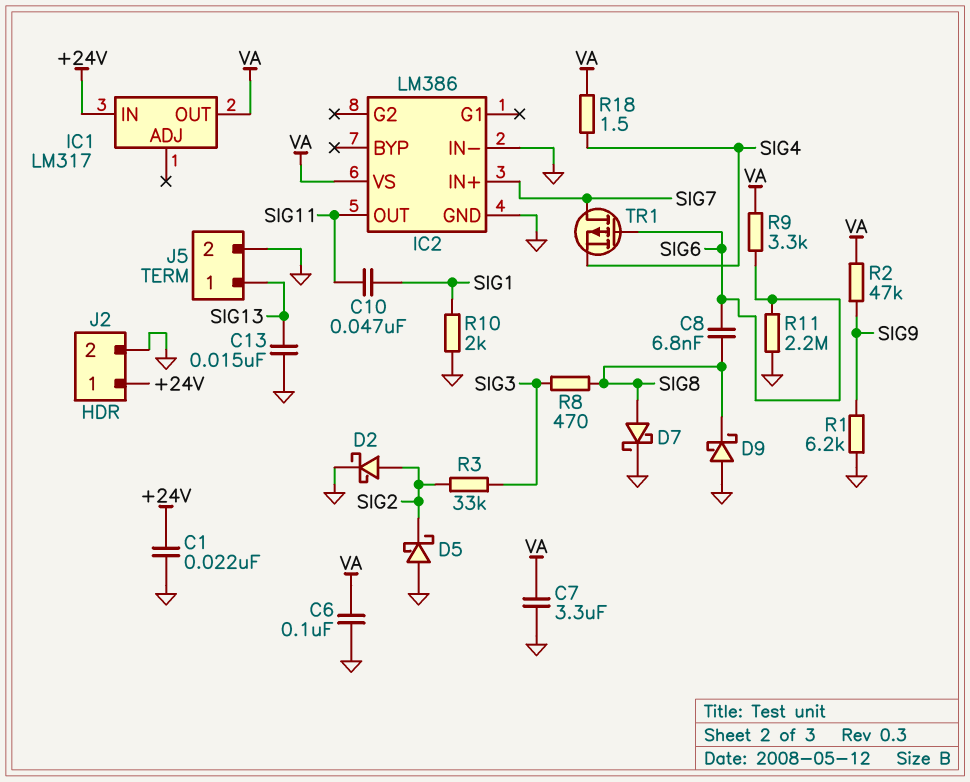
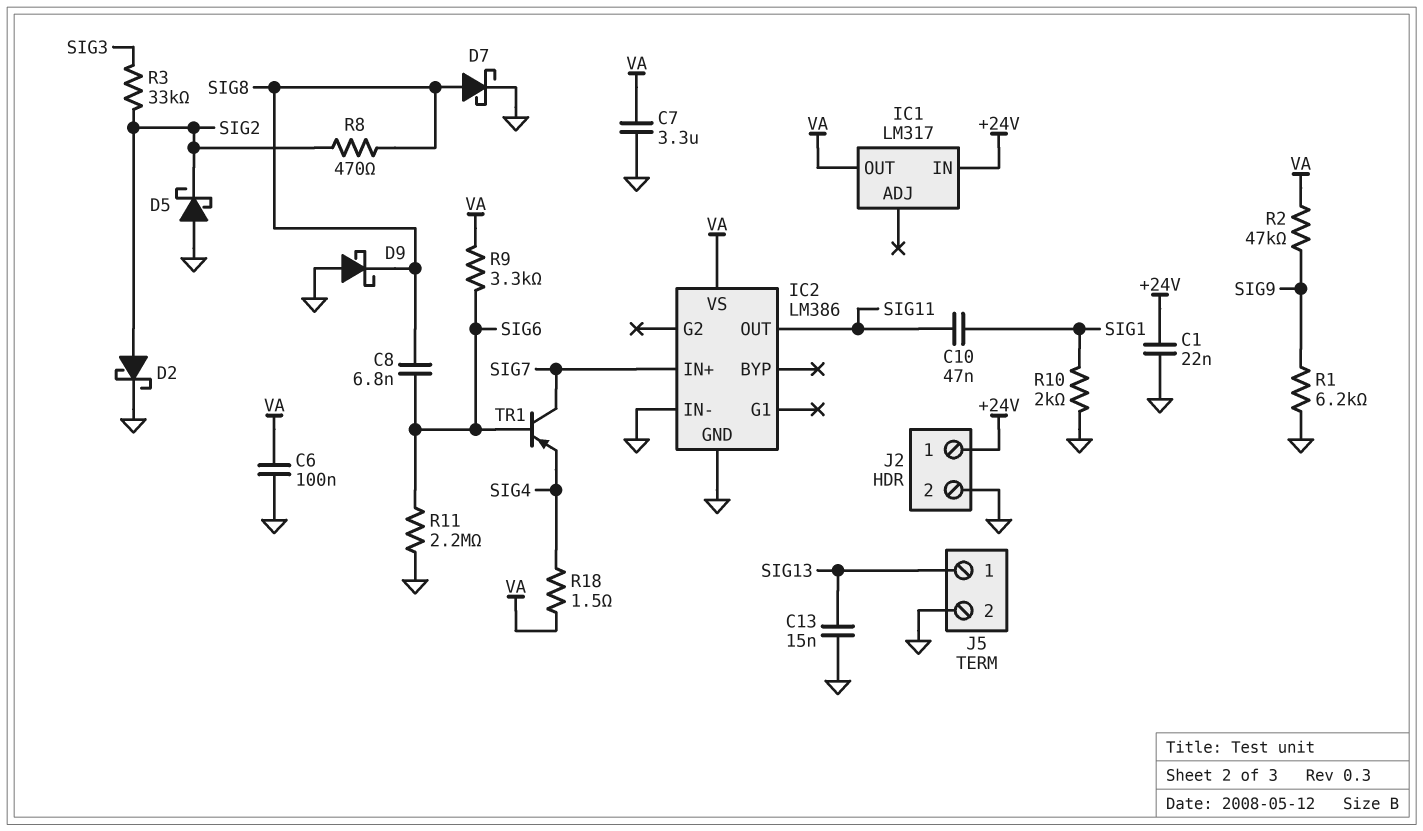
R8: 470 (SIG3, SIG8) -> 470 (SIG2, SIG8)
TR1: PMOS (G SIG6, D SIG7, S SIG4) -> PNP (B SIG6, C SIG7, E SIG4)

